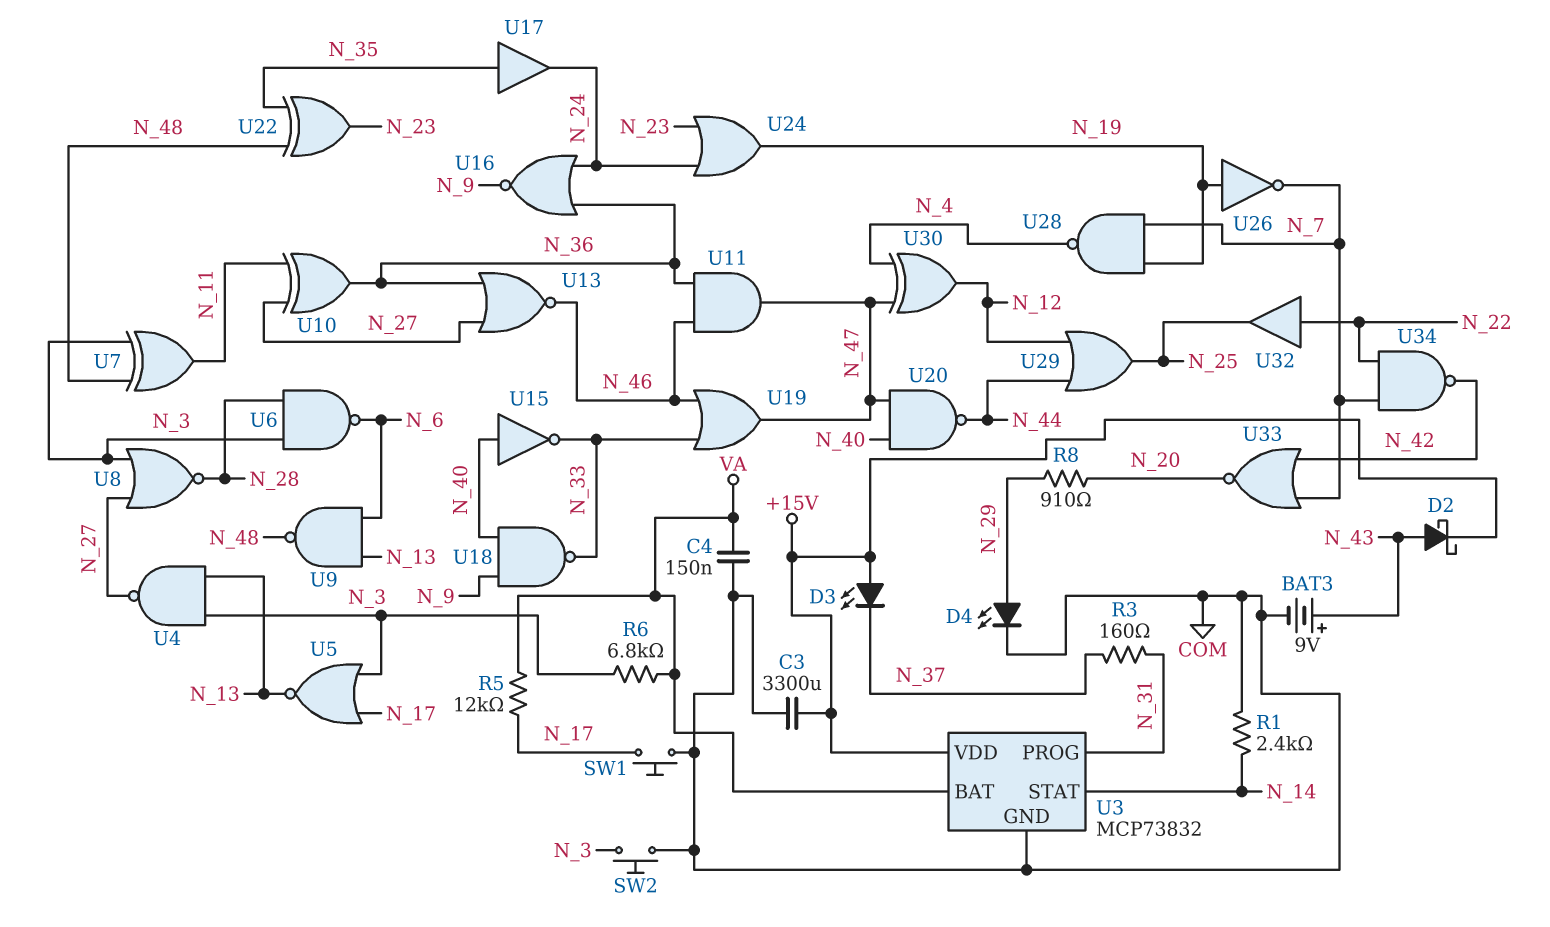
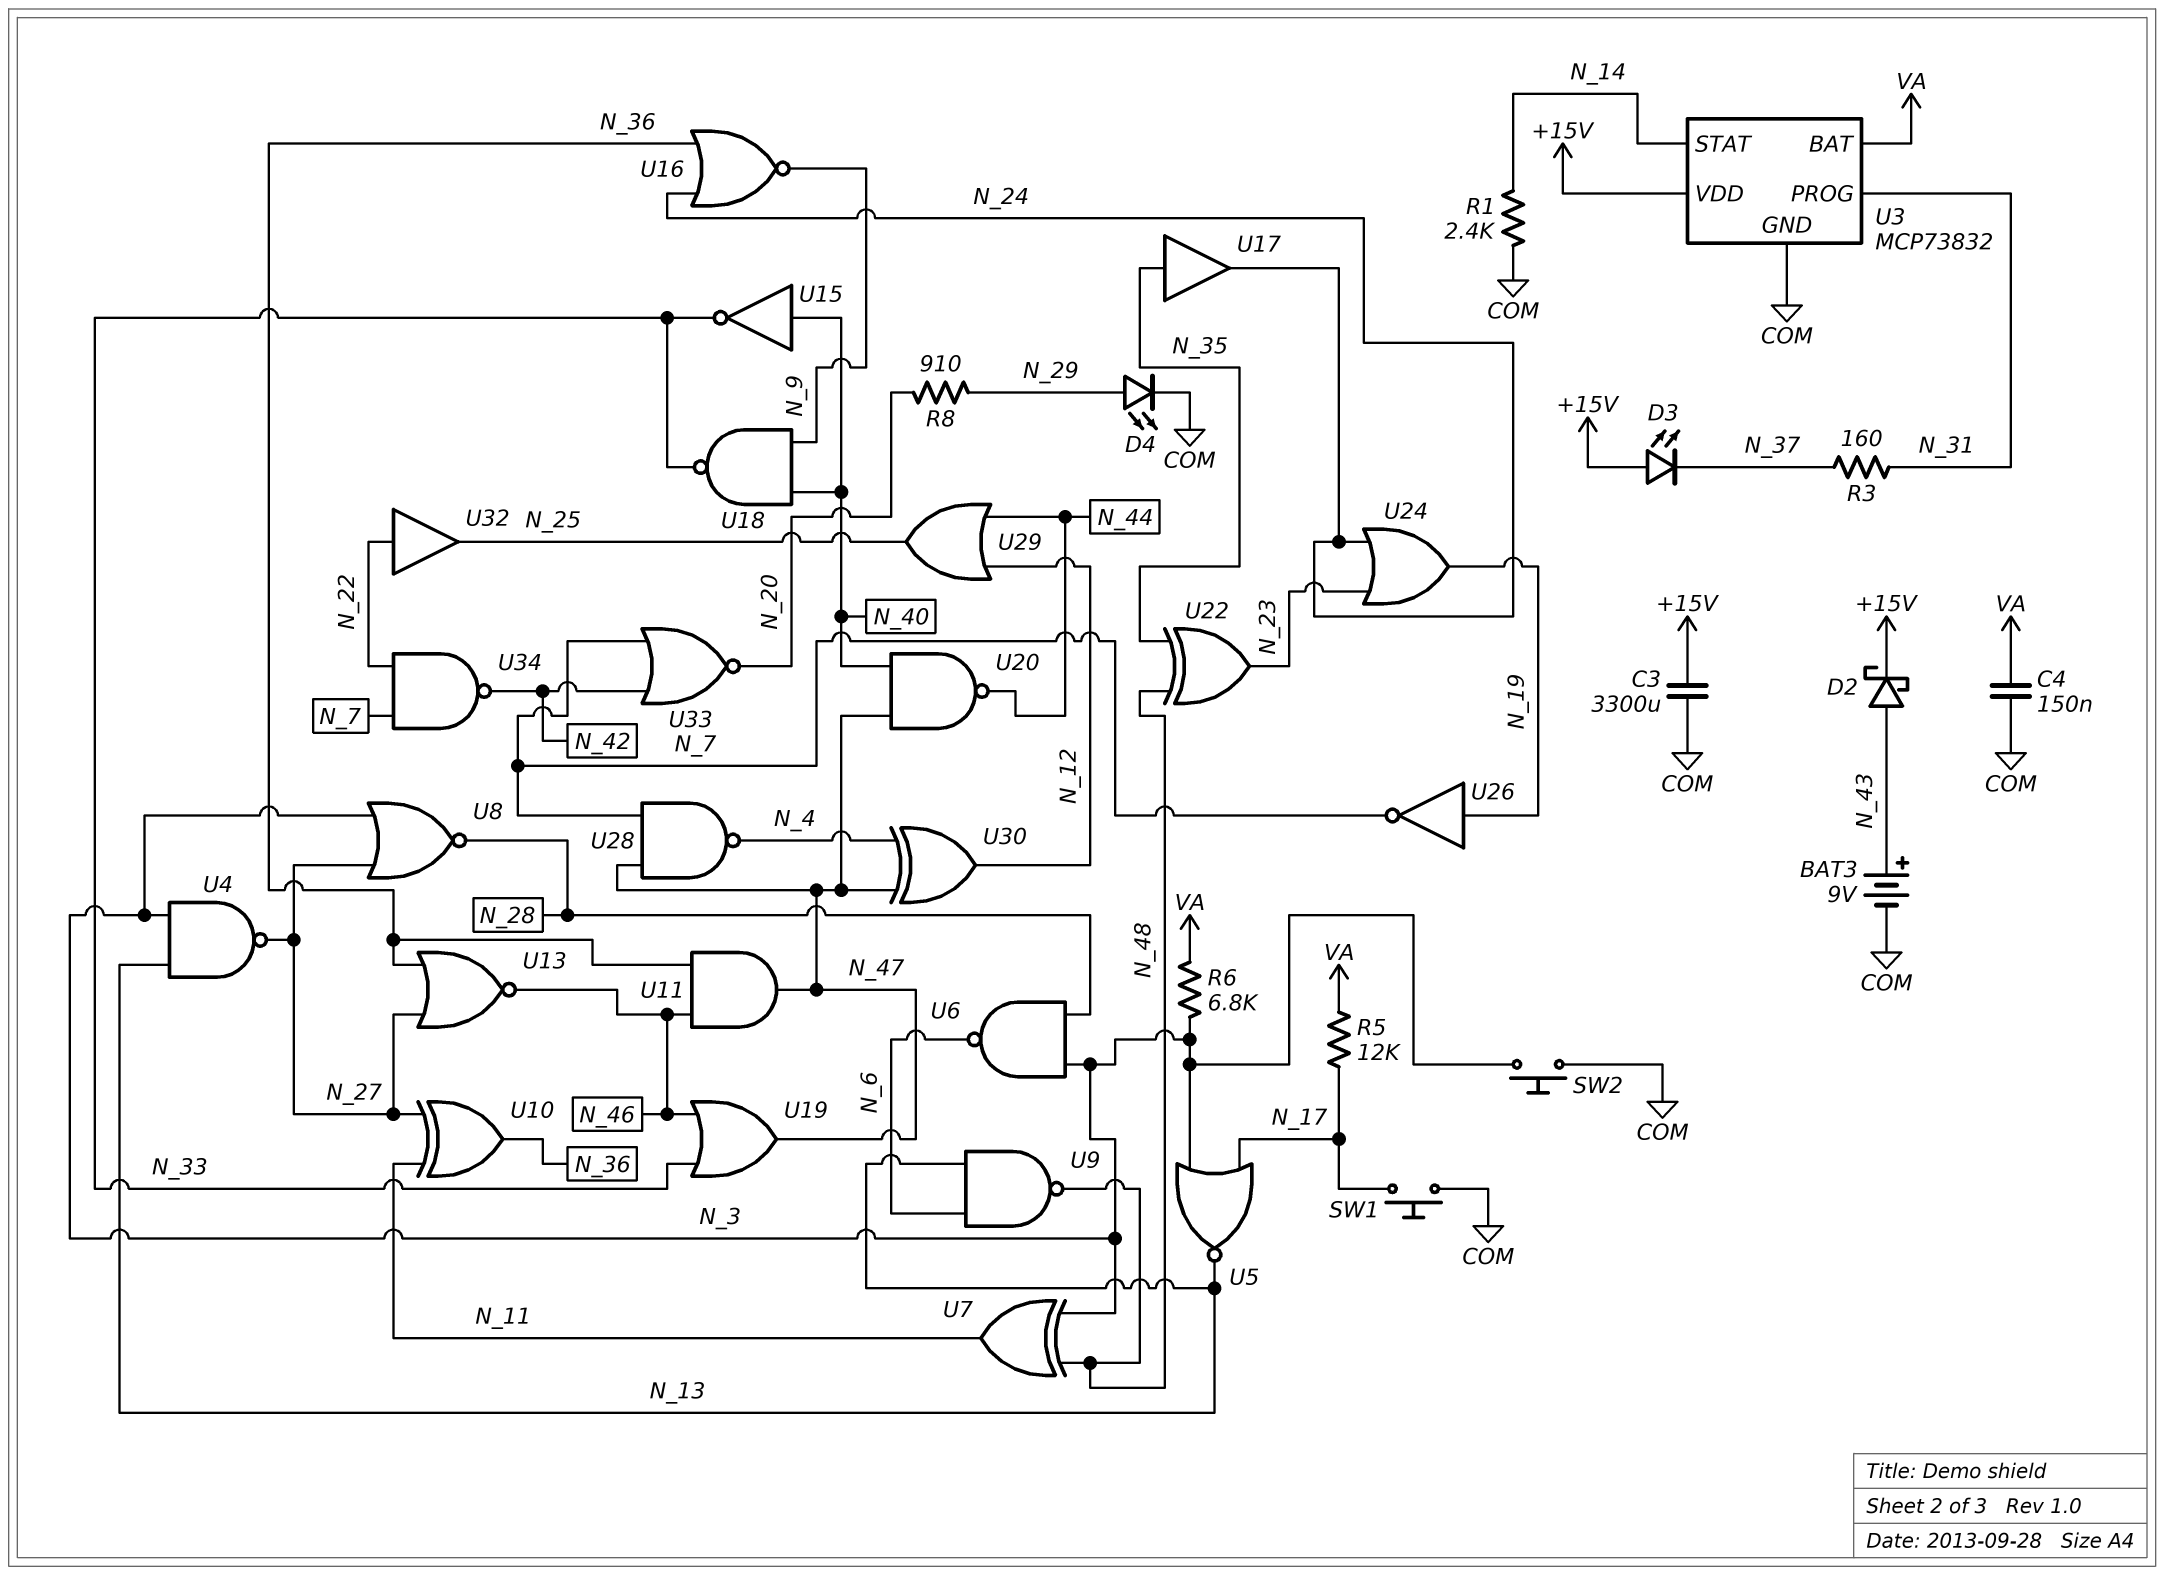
U28: NAND (in N_7, in N_19, out N_4) -> NAND (in N_7, in N_47, out N_4)

